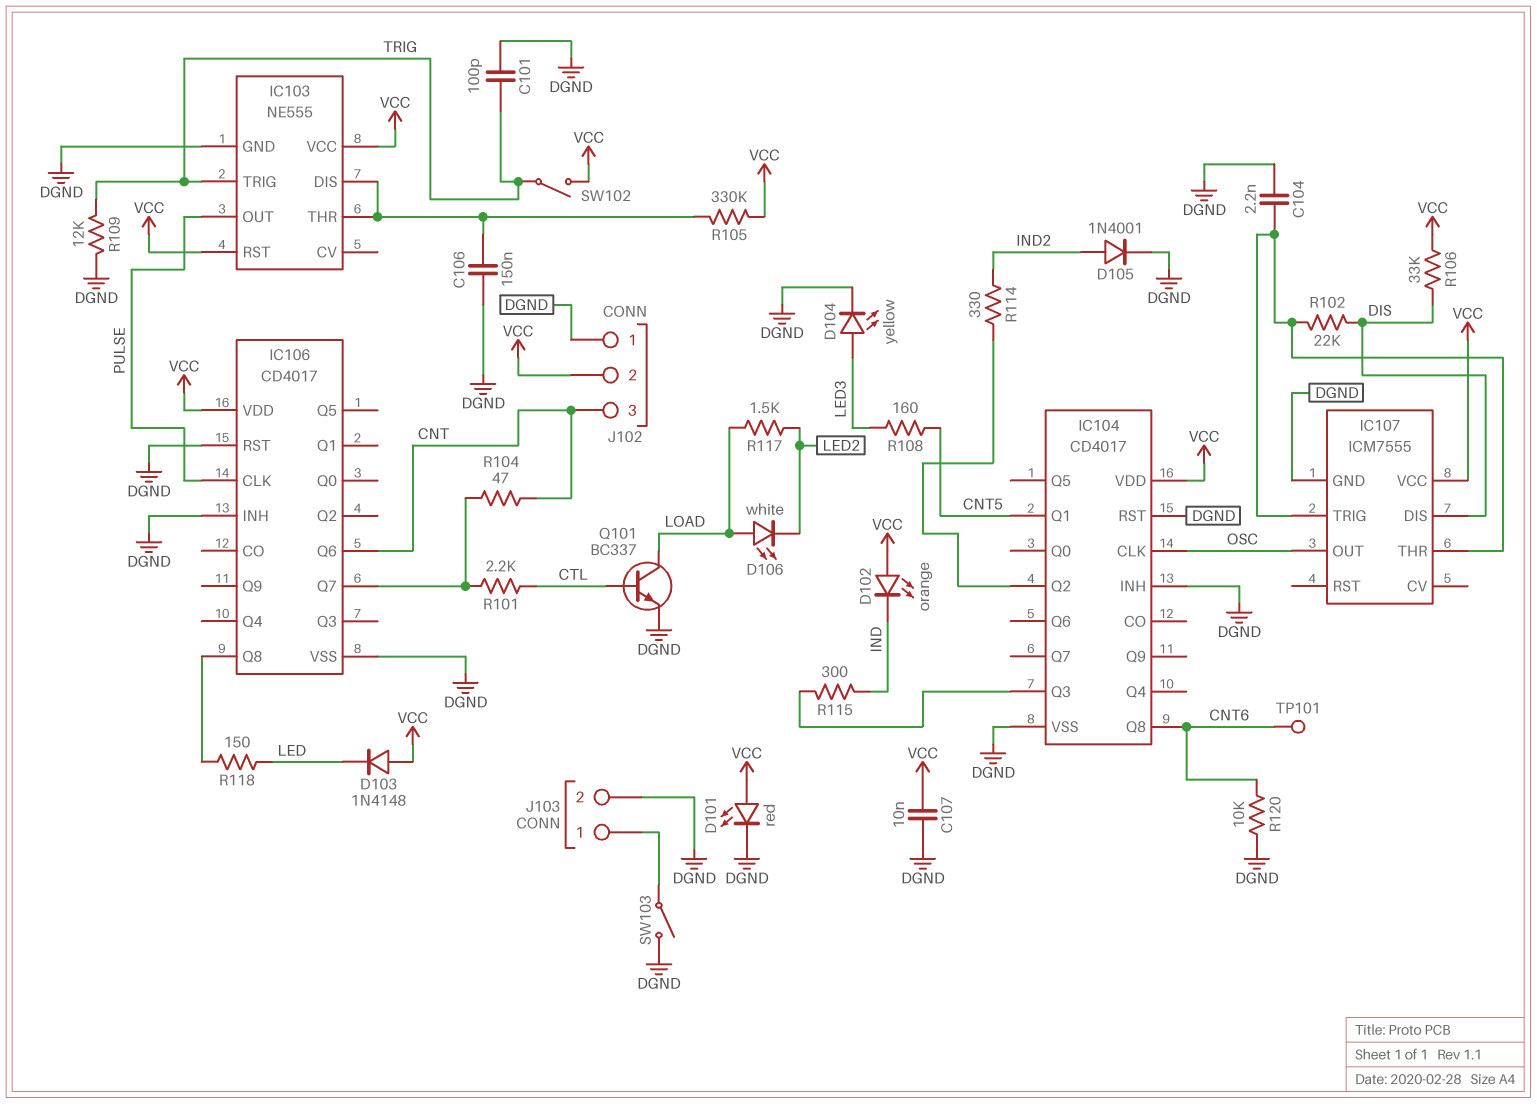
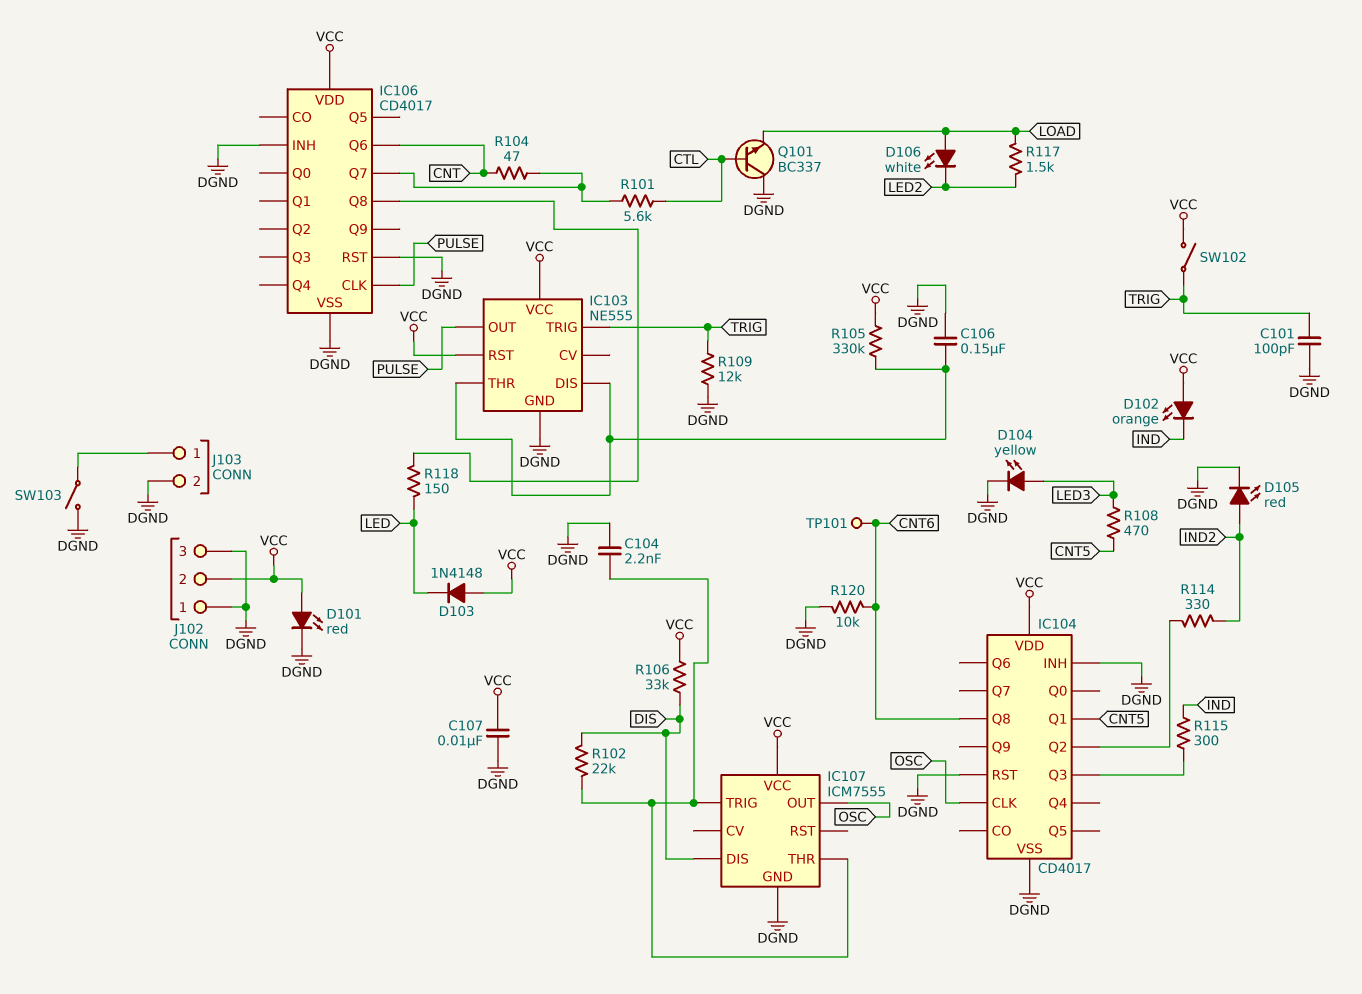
D105: diode 1N4001 (A IND2, K DGND) -> LED red (A IND2, K DGND)
J102 pin 3: CNT -> DGND
Q101: NPN BC337 (B CTL, C LOAD, E DGND) -> NPN BC337 (B CTL, C DGND, E LOAD)
R101: 2.2k (CTL, IC106/Q7) -> 5.6k (CTL, IC106/Q7)
R108: 160 (CNT5, LED3) -> 470 (CNT5, LED3)

